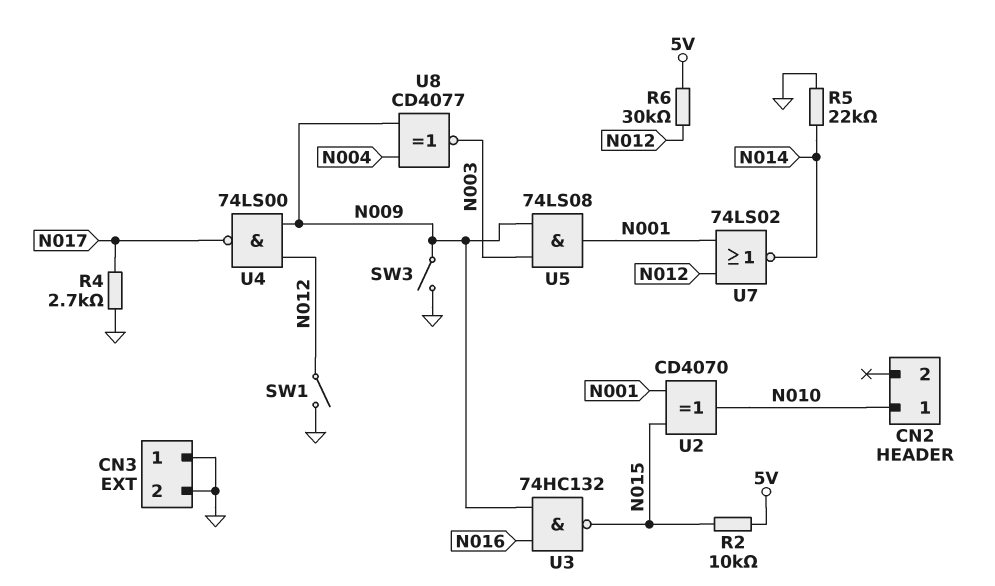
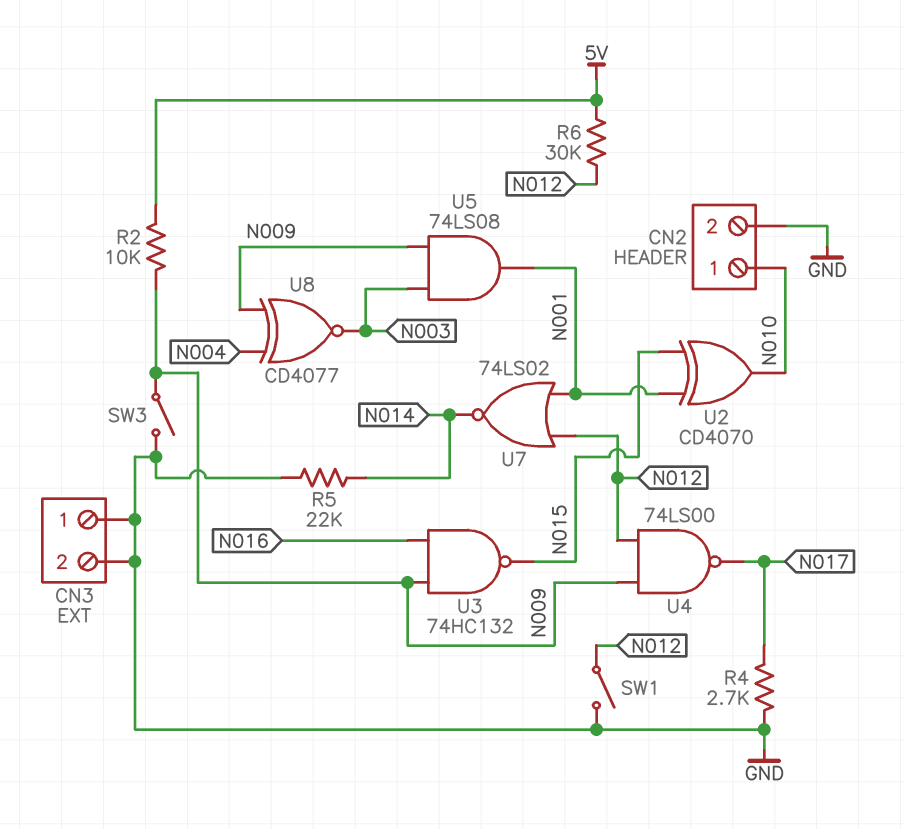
CN2 pin 2: none -> GND
R2: 10k (5V, N015) -> 10k (5V, N009)

